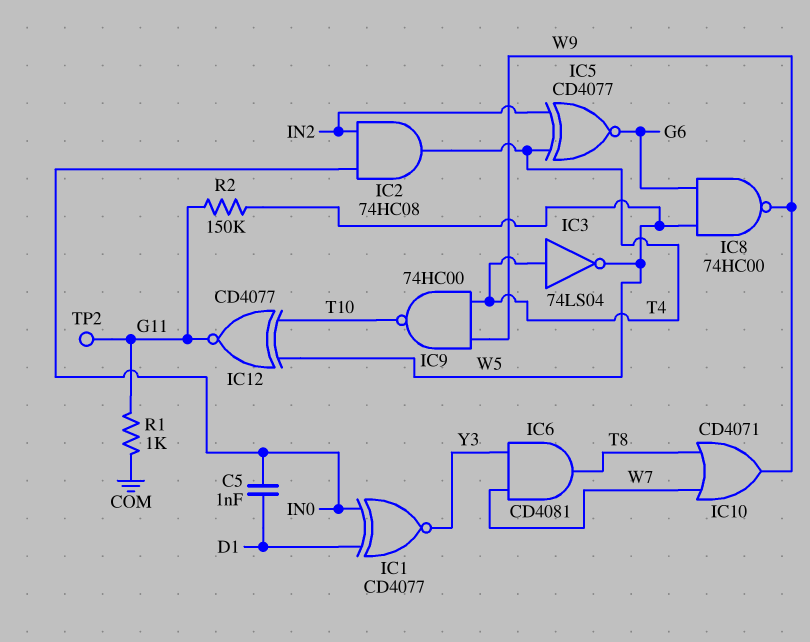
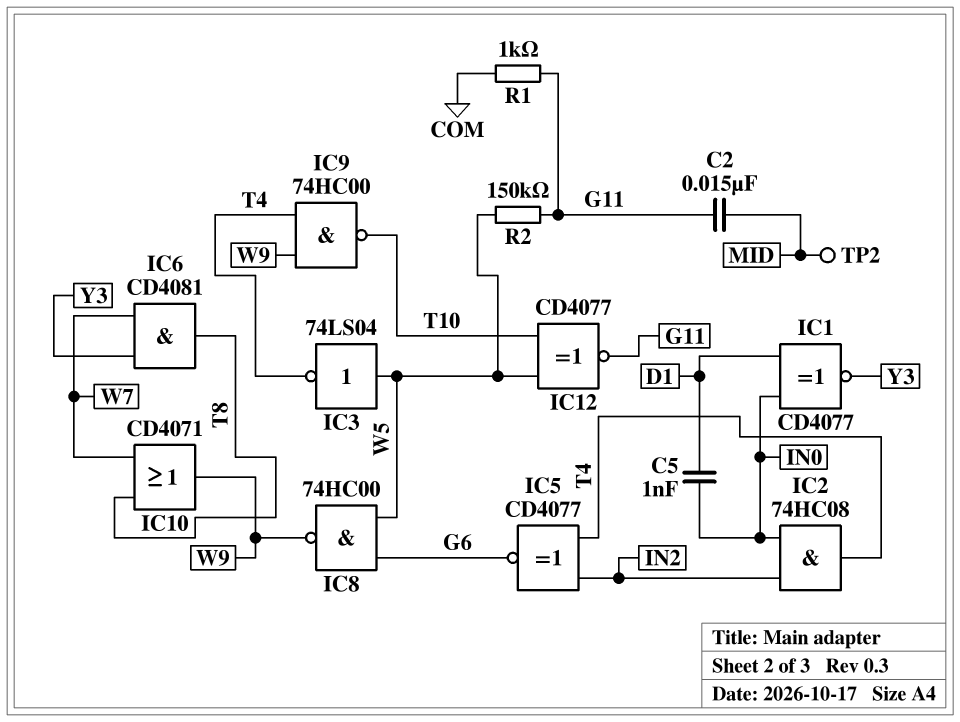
C2: none -> 15nF (G11, MID)
IC3: NOT 74LS04 (in T4, out W5) -> NOT 74LS04 (in W5, out T4)
TP2: test point (G11) -> test point (MID)

